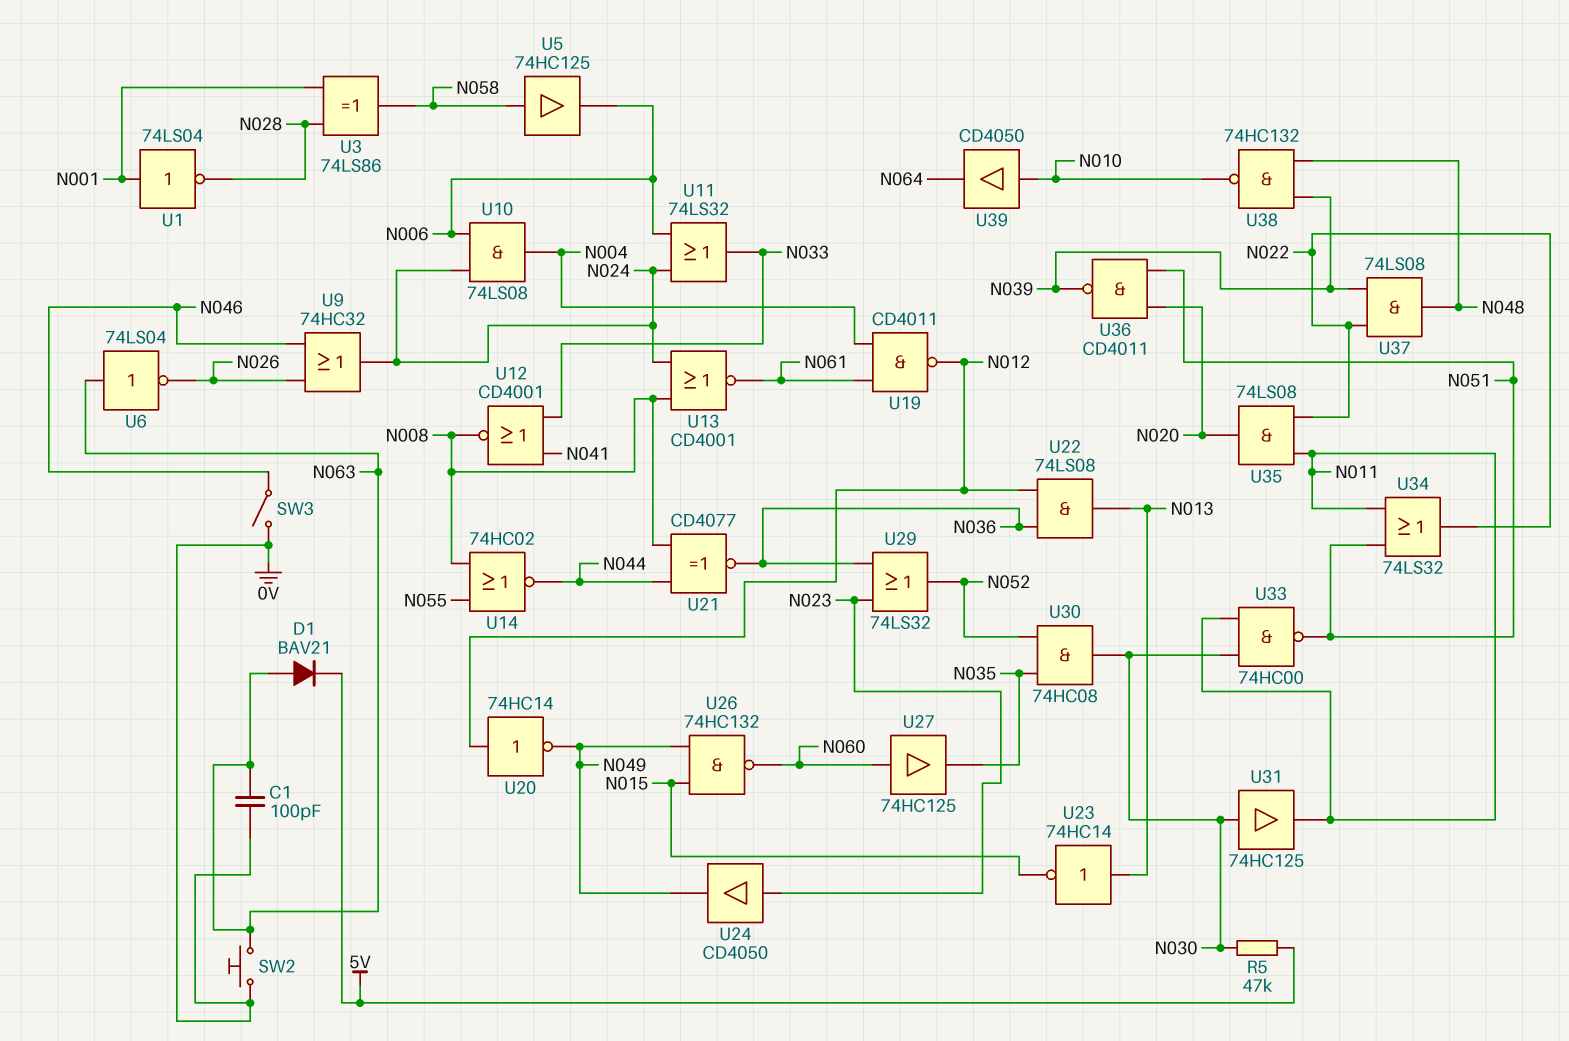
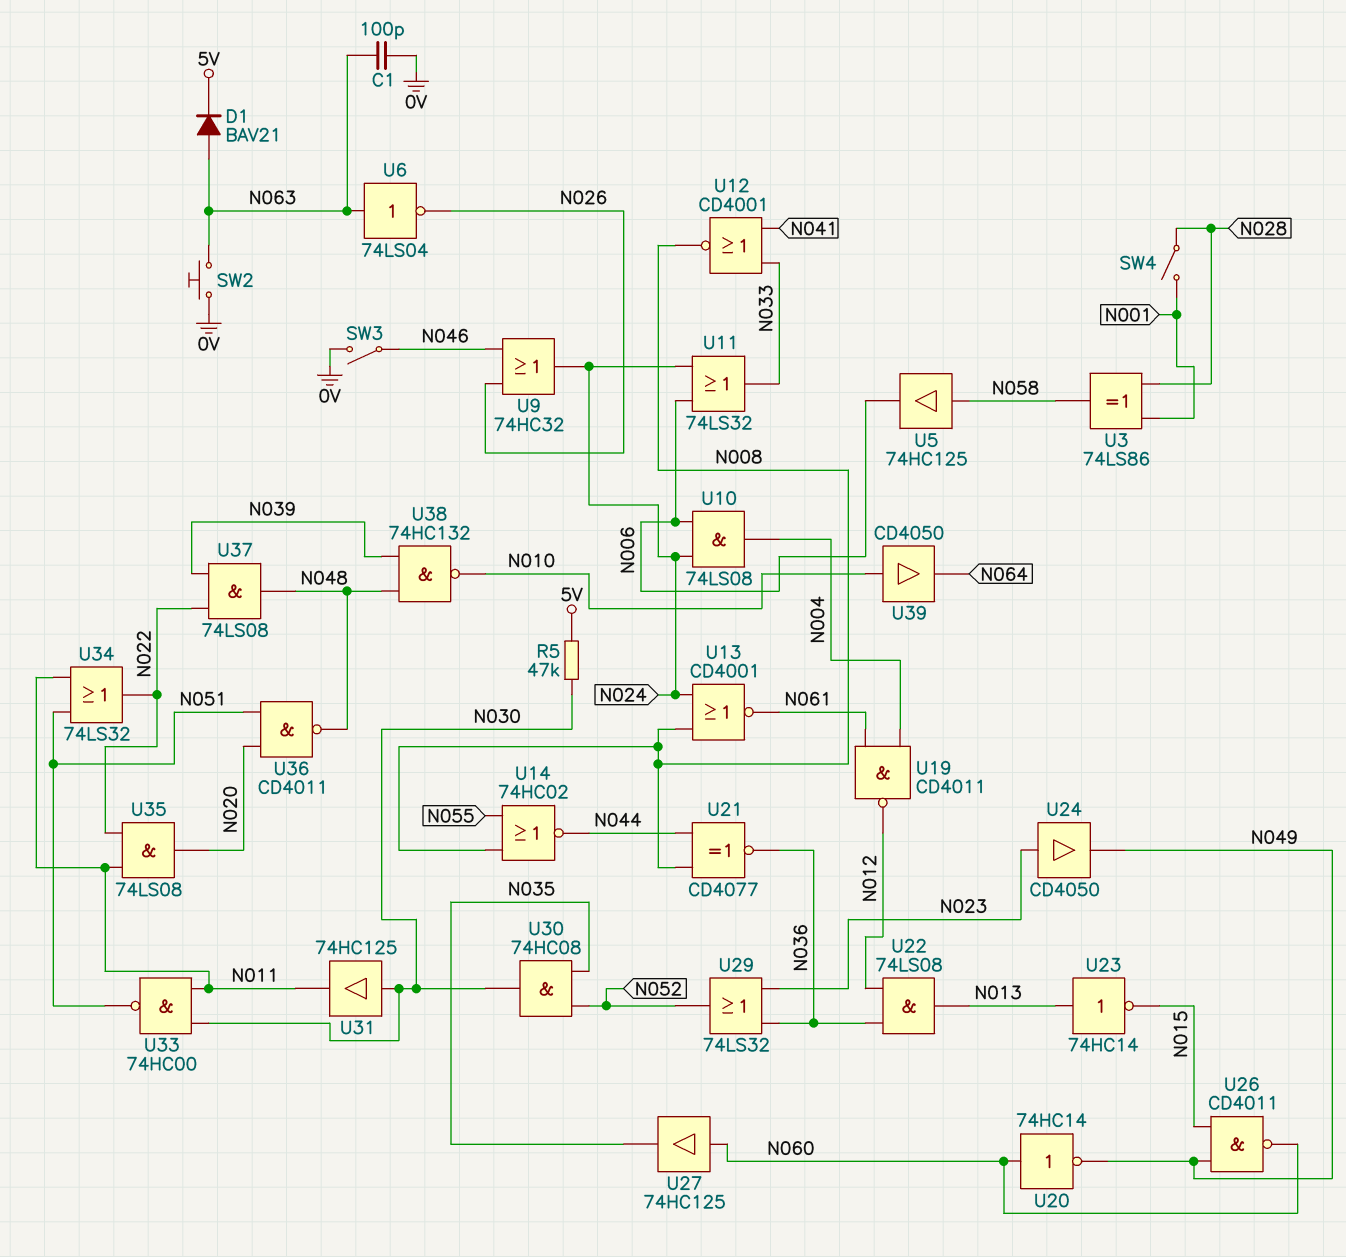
SW4: none -> switch (N001, N028)
U1: NOT 74LS04 (in N001, out N028) -> none
U20: NOT 74HC14 (in N012, out N049) -> NOT 74HC14 (in N060, out N049)
U26: NAND 74HC132 (in N015, in N049, out N060) -> NAND CD4011 (in N015, in N049, out N060)
U36: NAND CD4011 (in N020, in N051, out N039) -> NAND CD4011 (in N020, in N051, out N048)

